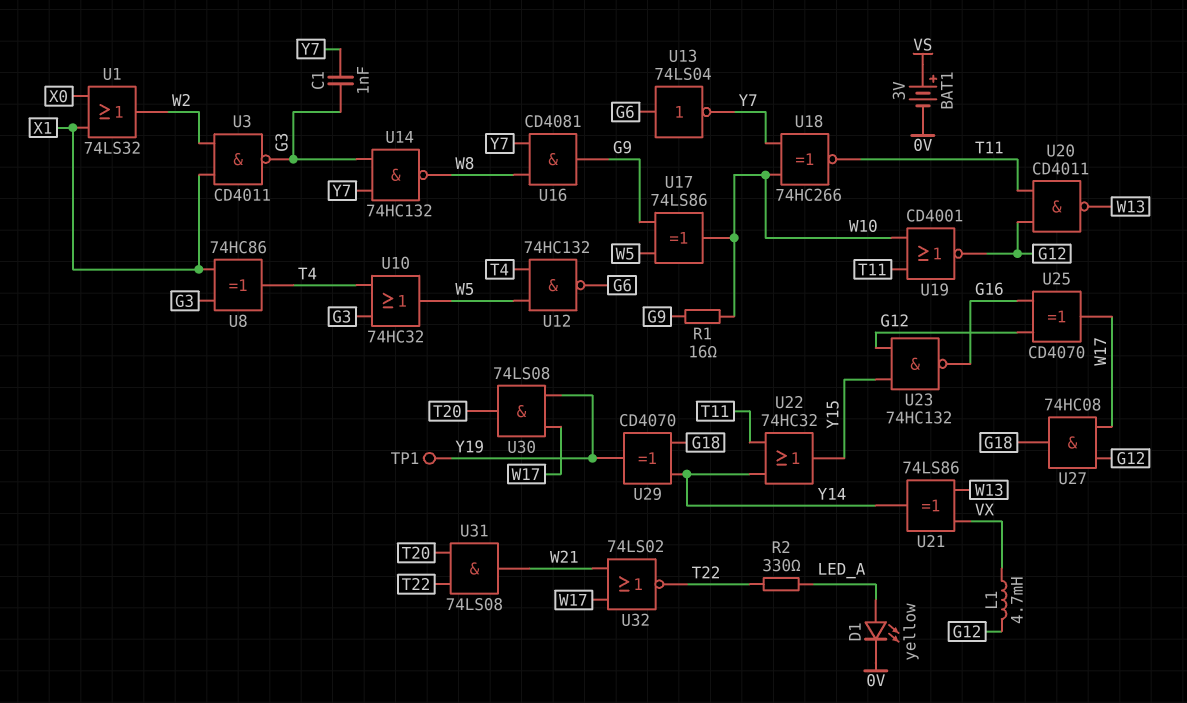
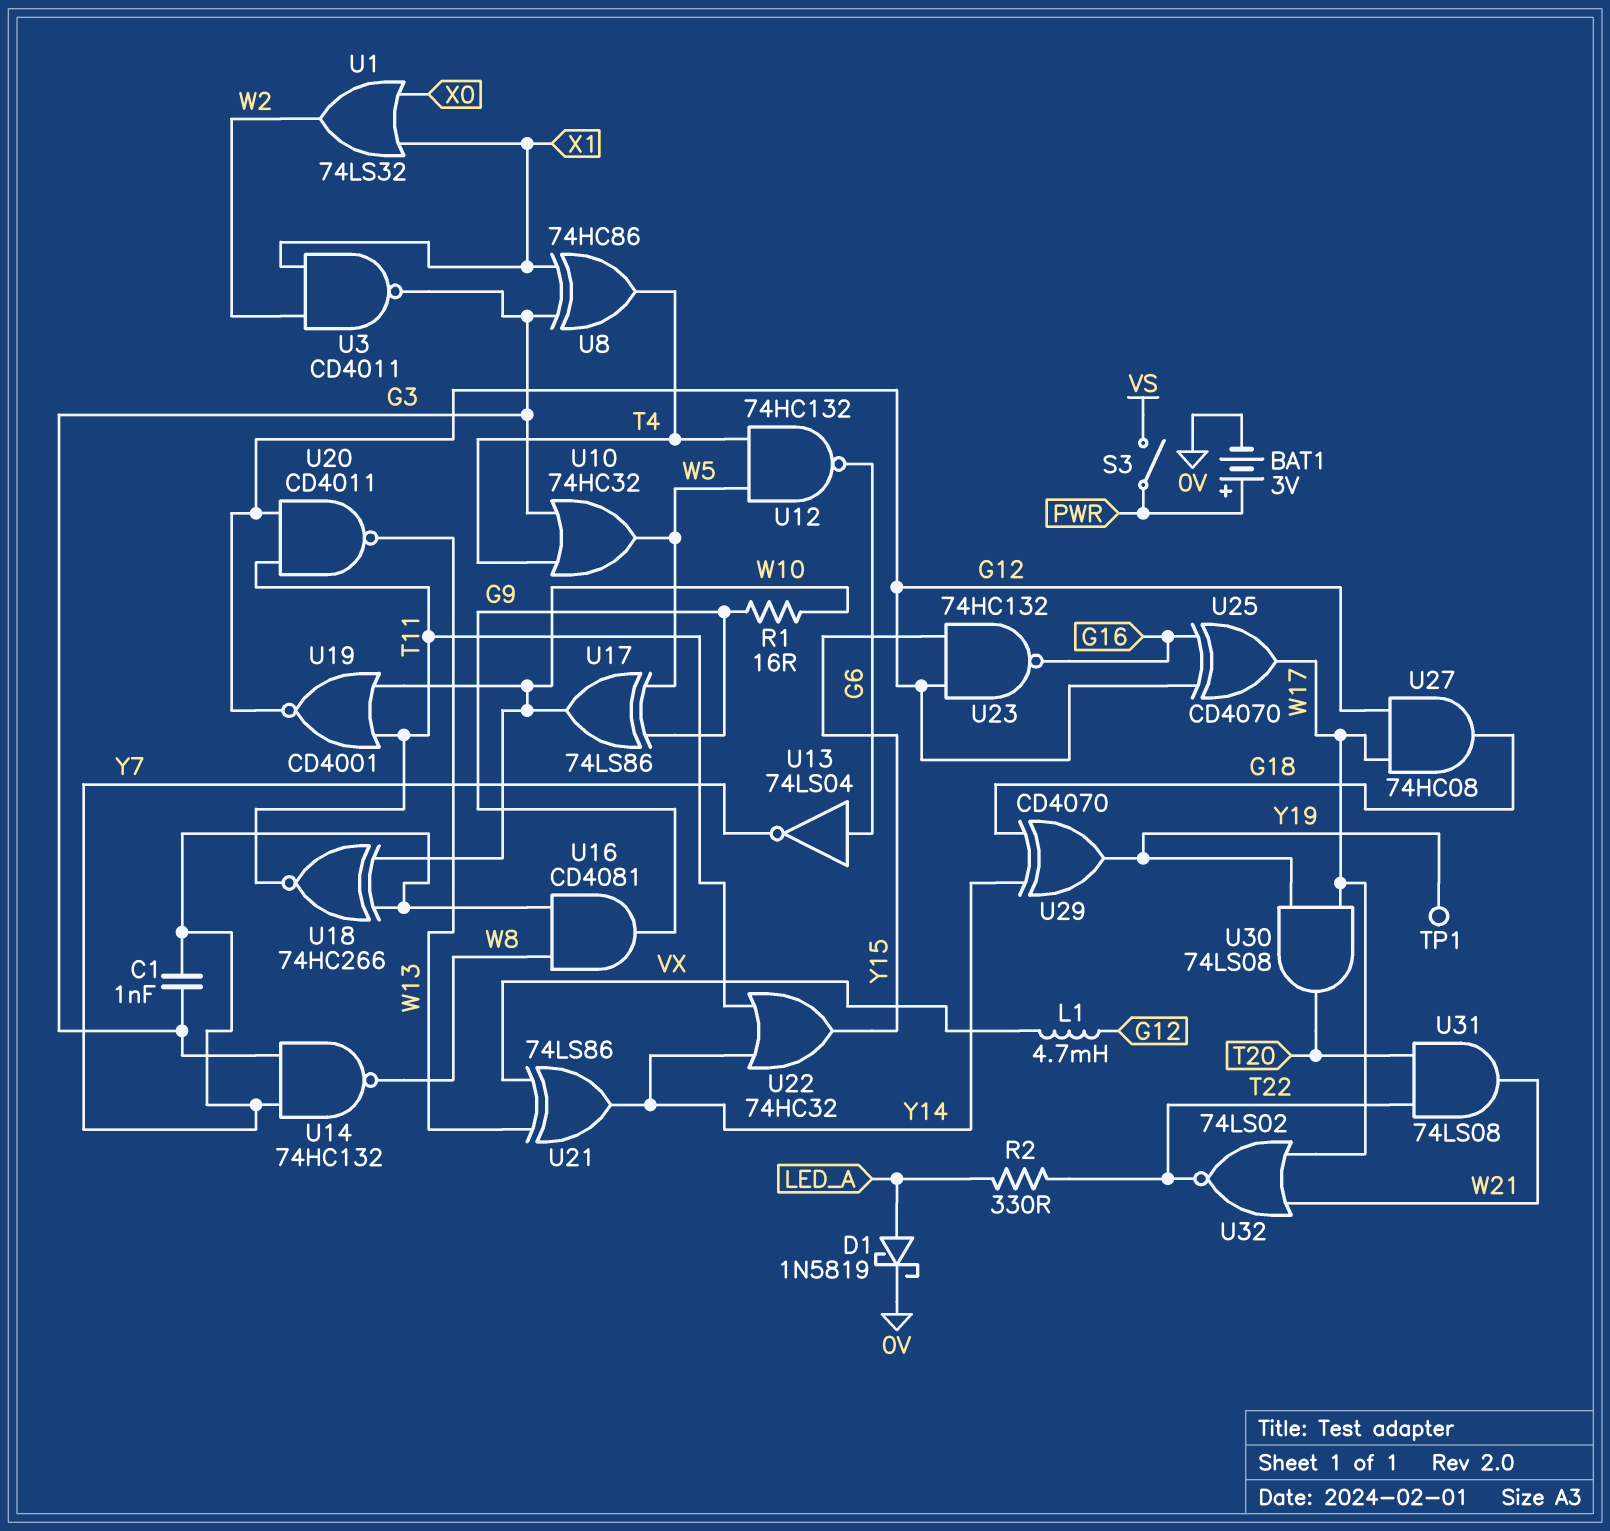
BAT1: 3V (plus VS, minus 0V) -> 3V (plus PWR, minus 0V)
D1: LED yellow (A LED_A, K 0V) -> schottky 1N5819 (A LED_A, K 0V)
S3: none -> switch (PWR, VS)

